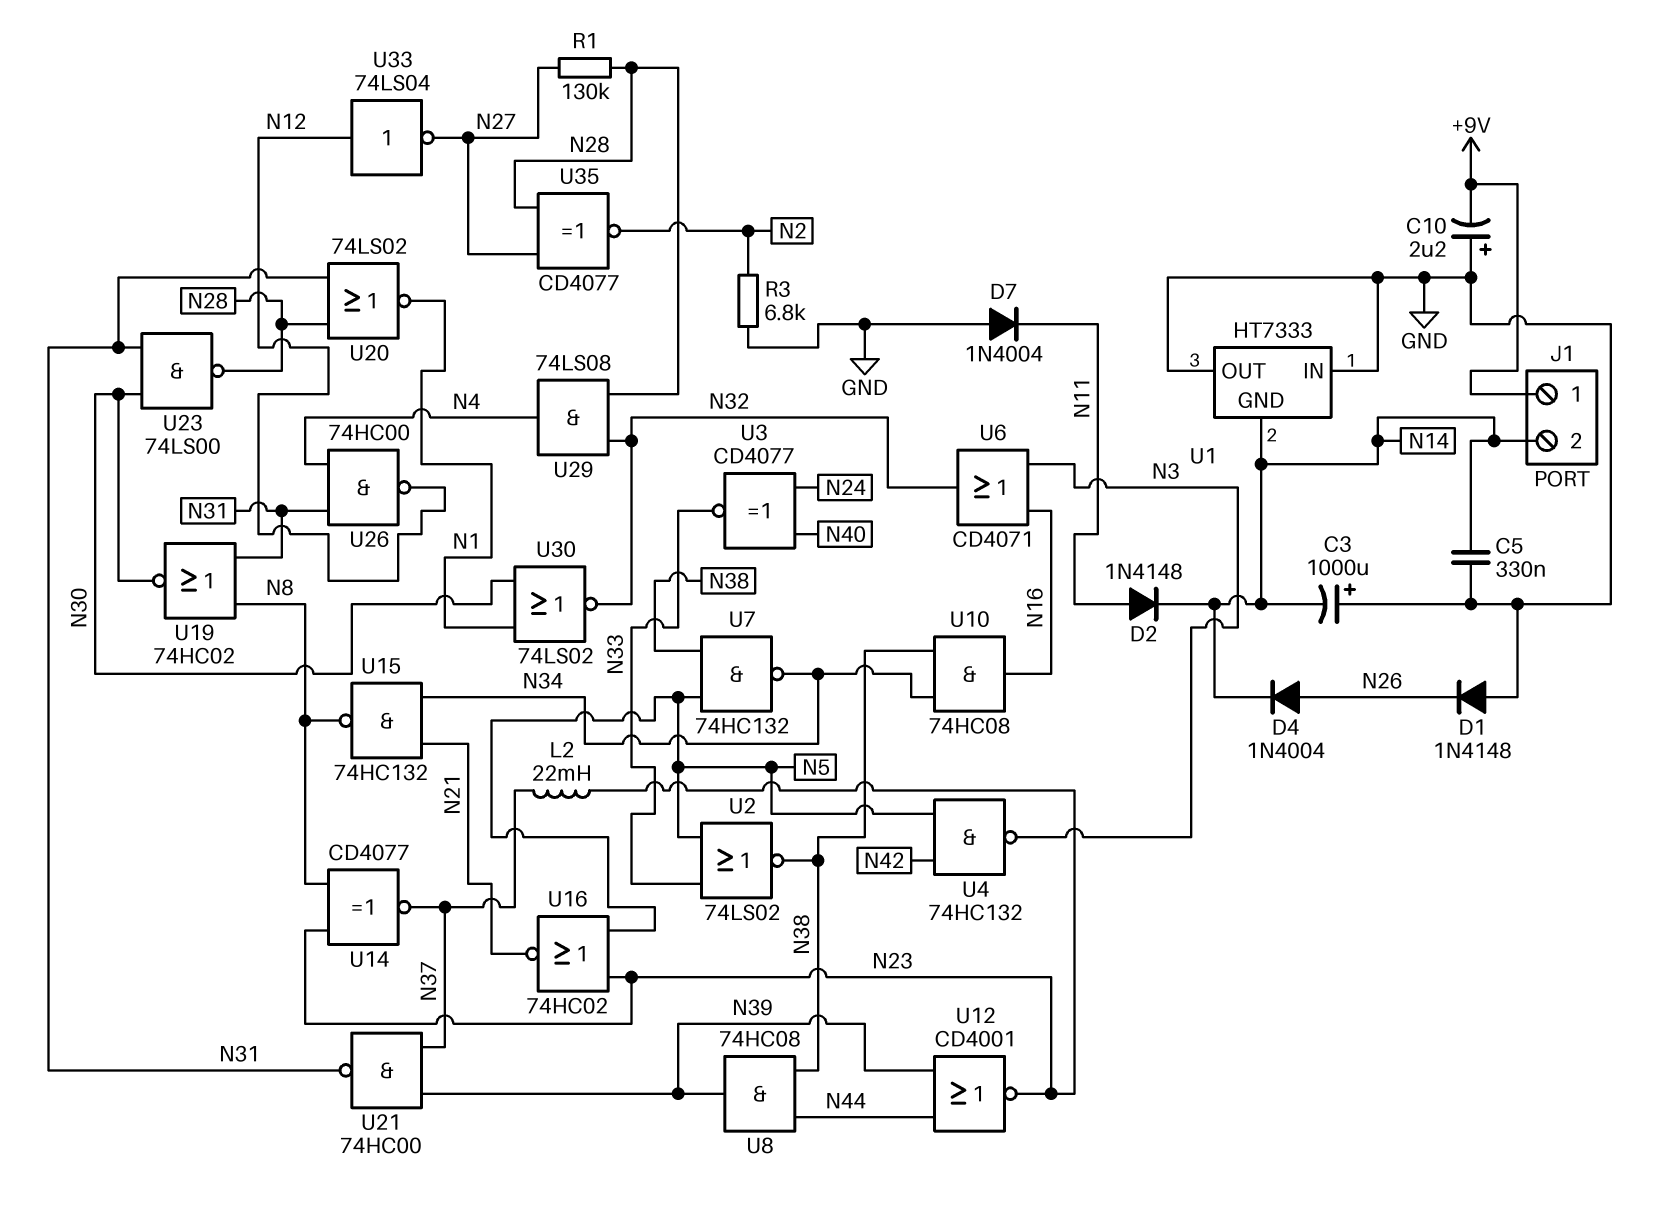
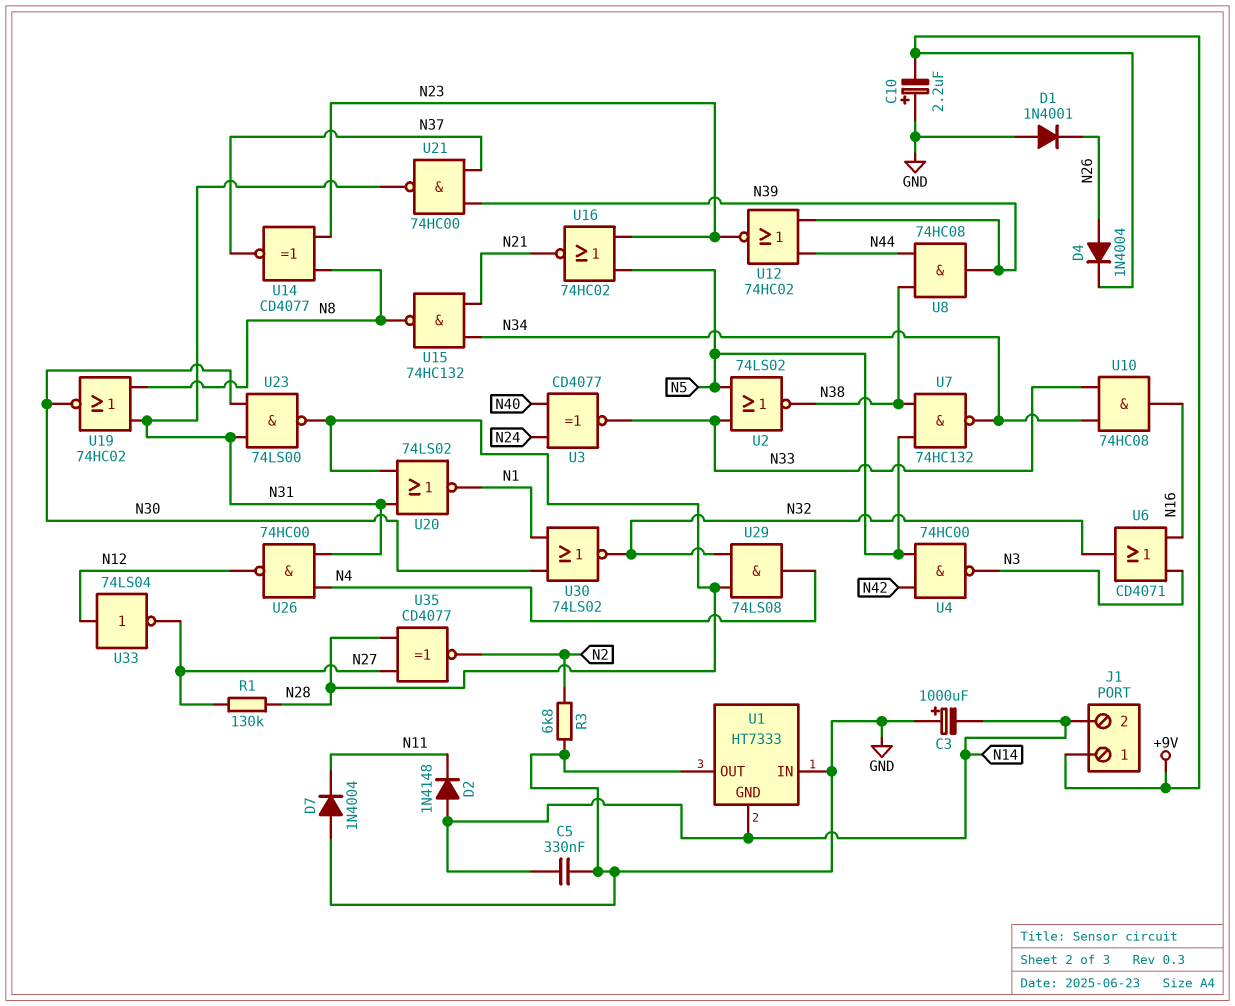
D1: diode 1N4148 (A GND, K N26) -> diode 1N4001 (A GND, K N26)
D2: diode 1N4148 (A N11, K N14) -> diode 1N4148 (A N14, K N11)
D4: diode 1N4004 (A N26, K N14) -> diode 1N4004 (A N26, K +9V)
L2: 22mH (N23, N37) -> none
U4: NAND 74HC132 (in N5, in N42, out N3) -> NAND 74HC00 (in N5, in N42, out N3)
U10: AND 74HC08 (in N34, in N38, out N16) -> AND 74HC08 (in N33, in N34, out N16)
U12: NOR CD4001 (in N39, in N44, out N23) -> NOR 74HC02 (in N39, in N44, out N23)

